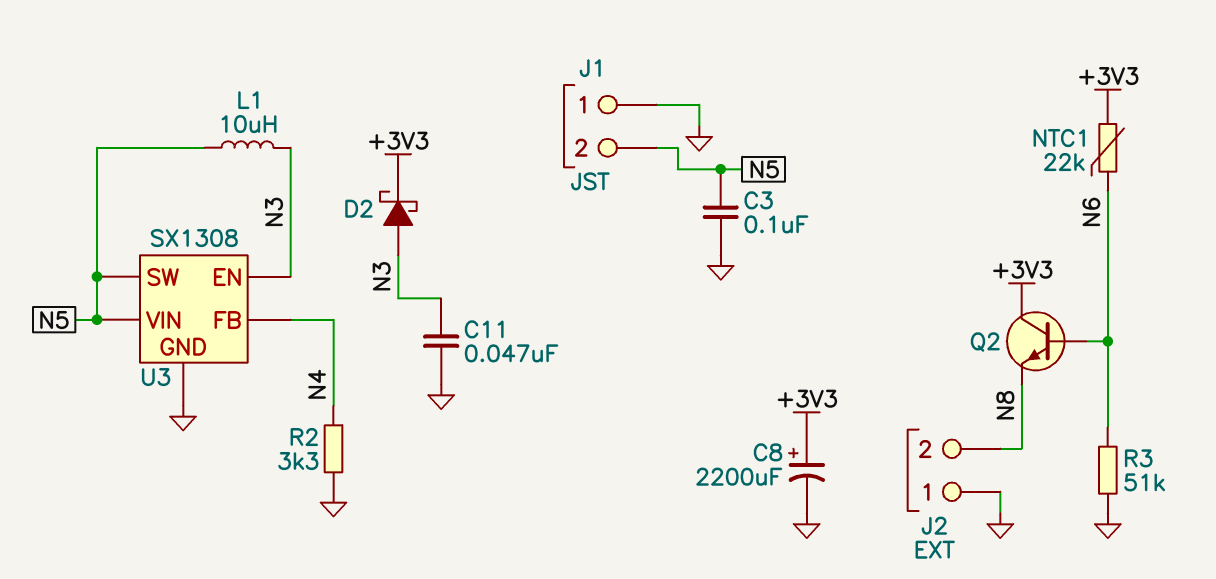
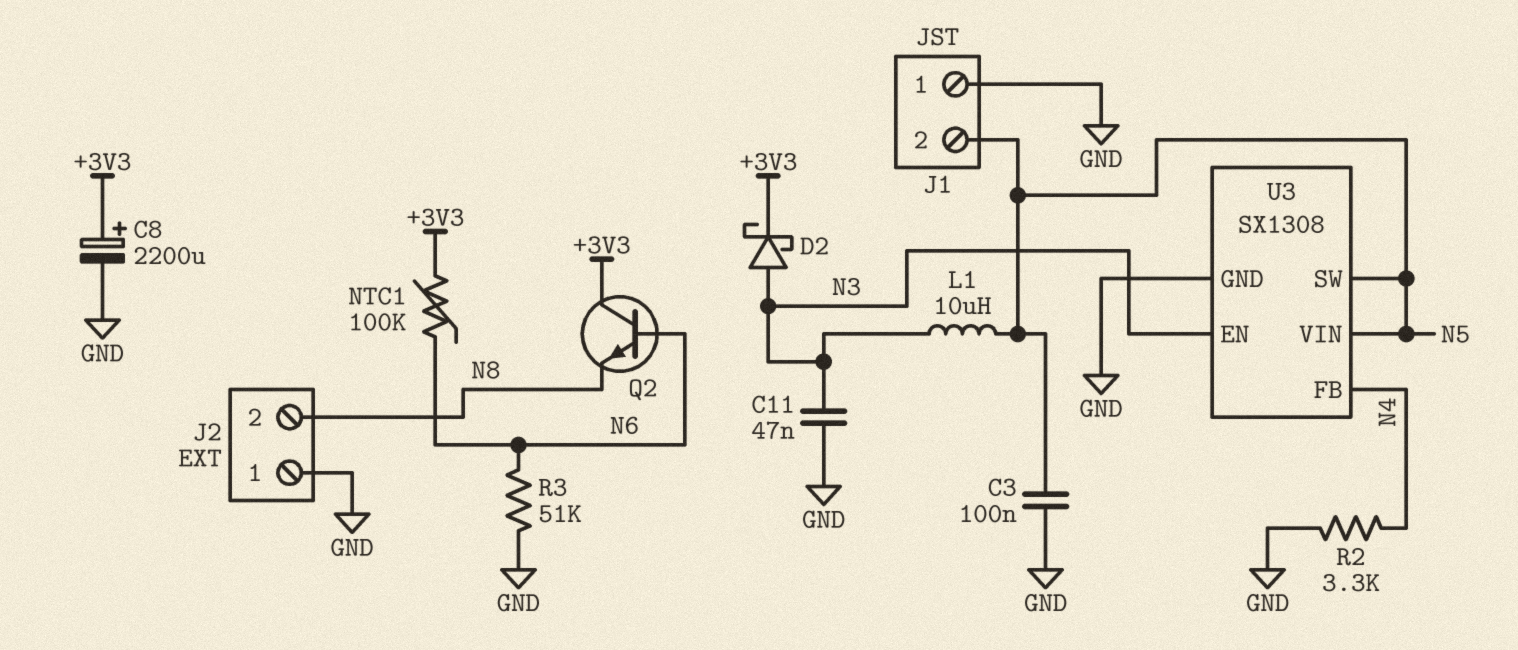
NTC1: 22k (+3V3, N6) -> 100k (+3V3, N6)

